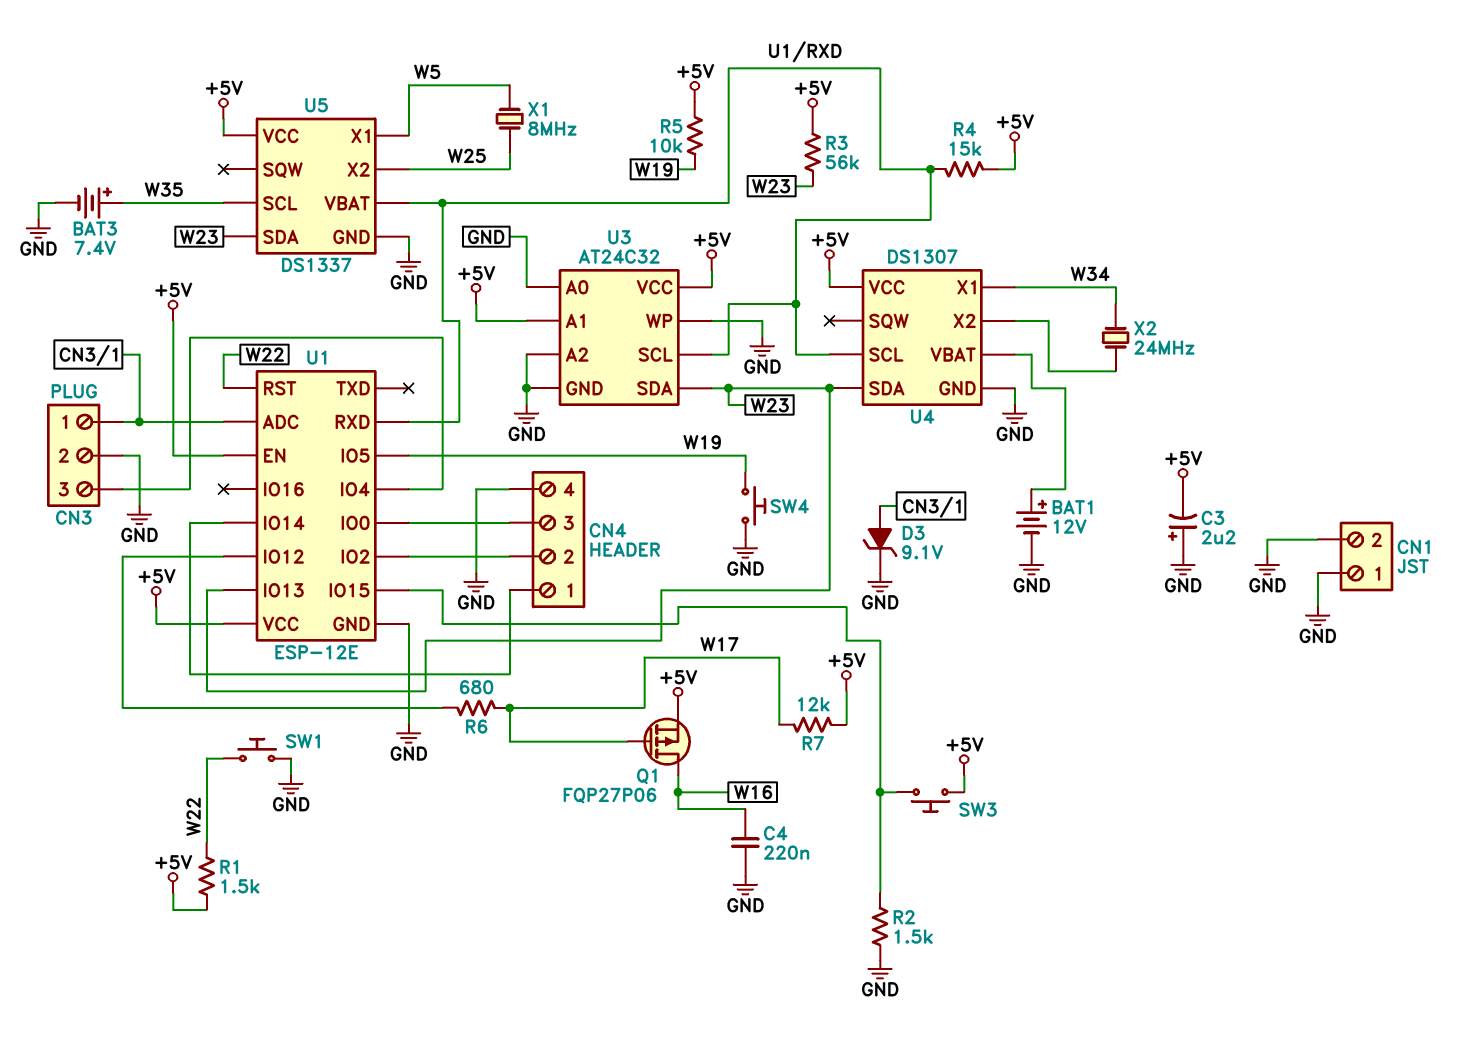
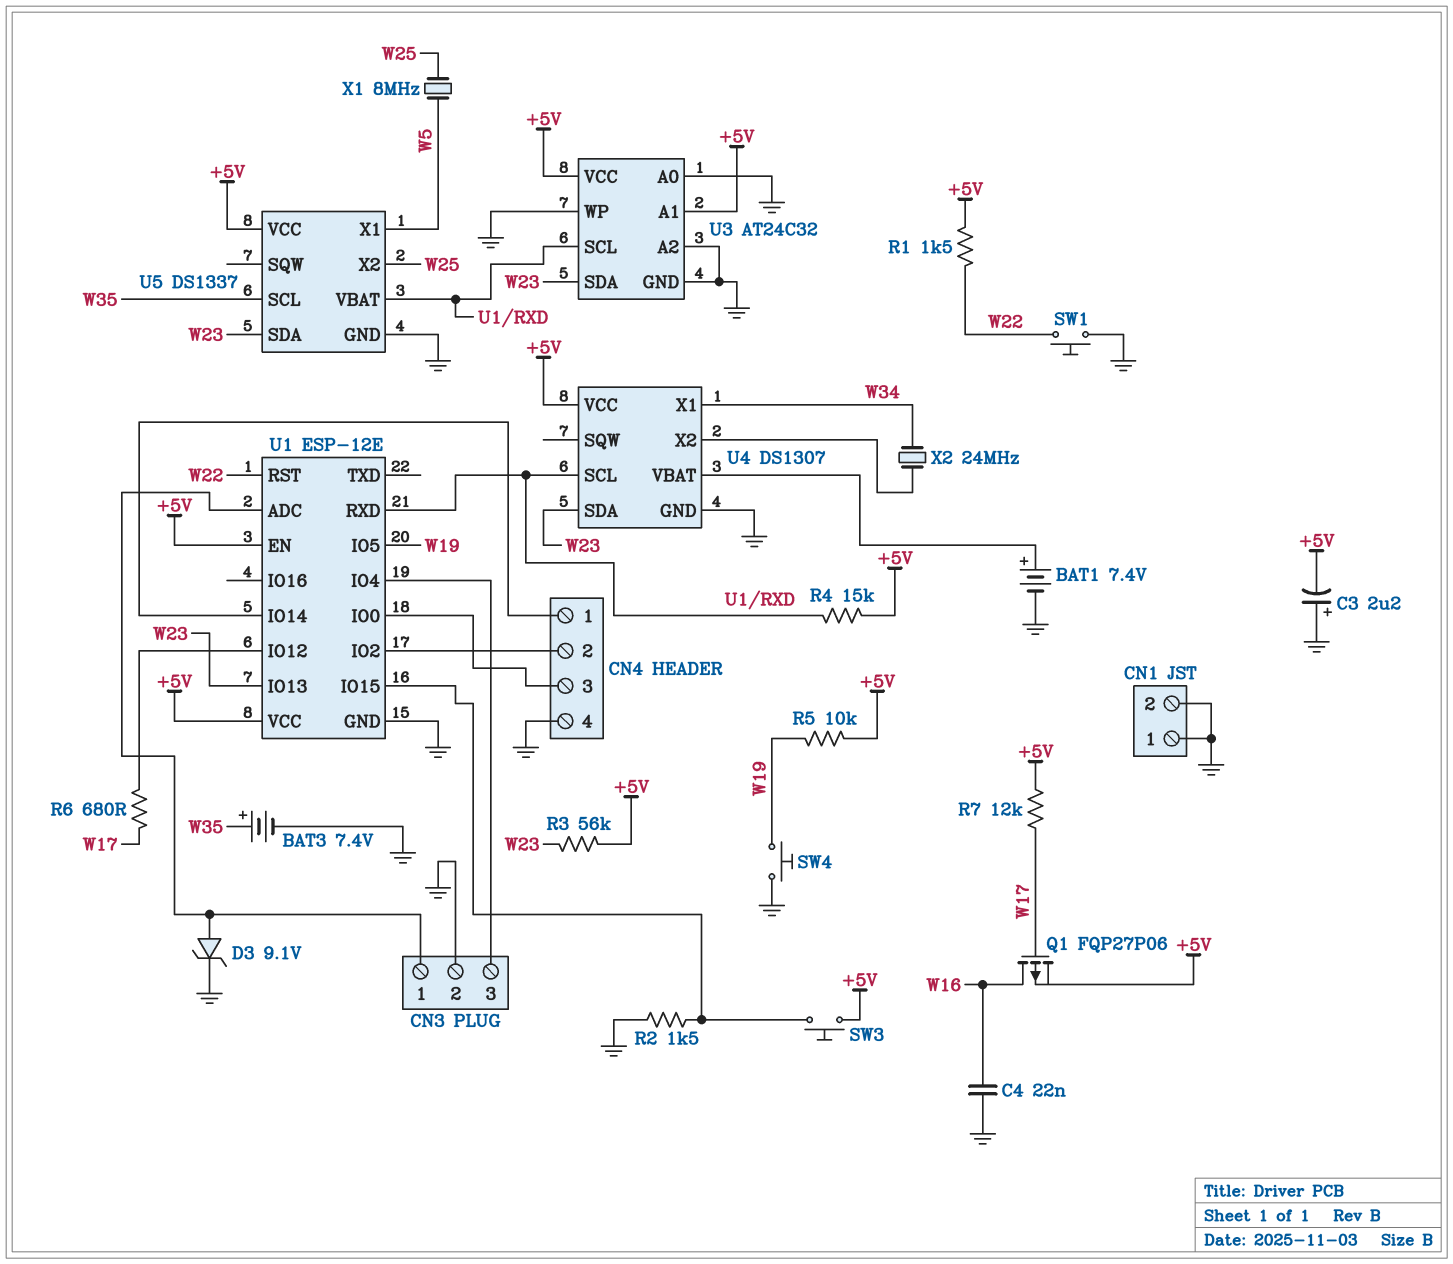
BAT1: 12V (plus U4/VBAT, minus GND) -> 7.4V (plus U4/VBAT, minus GND)
C4: 220nF (GND, W16) -> 22nF (GND, W16)

